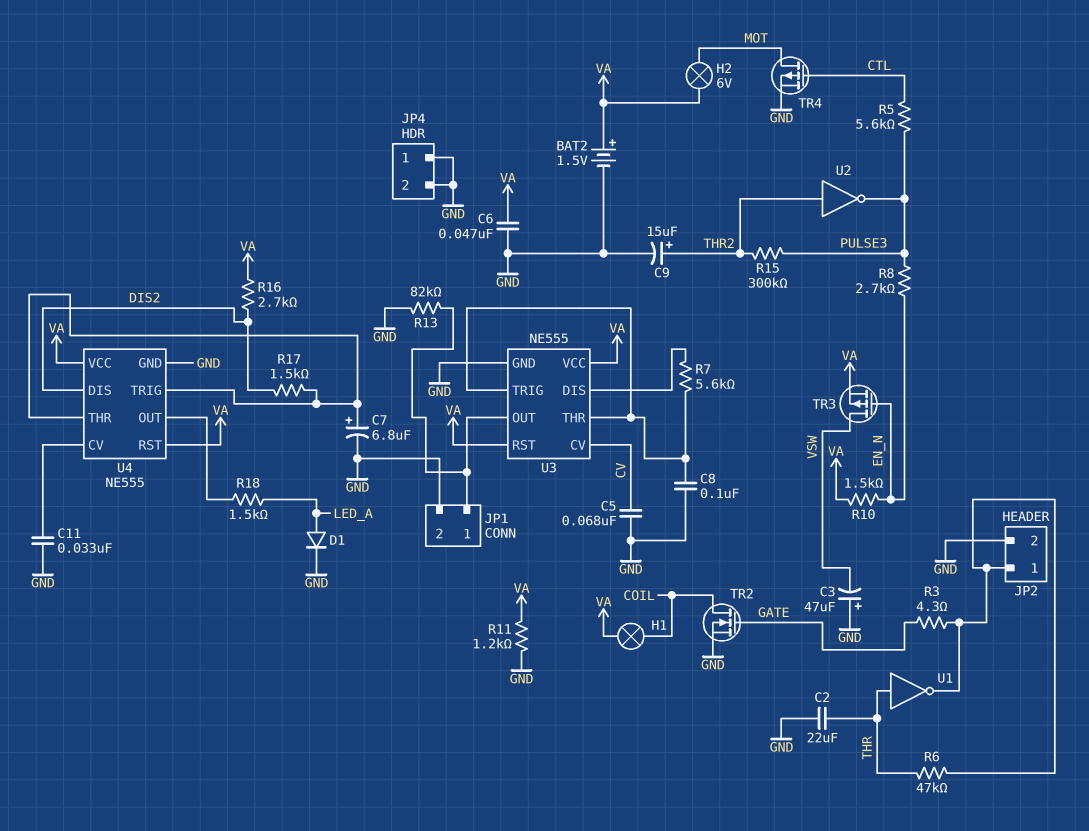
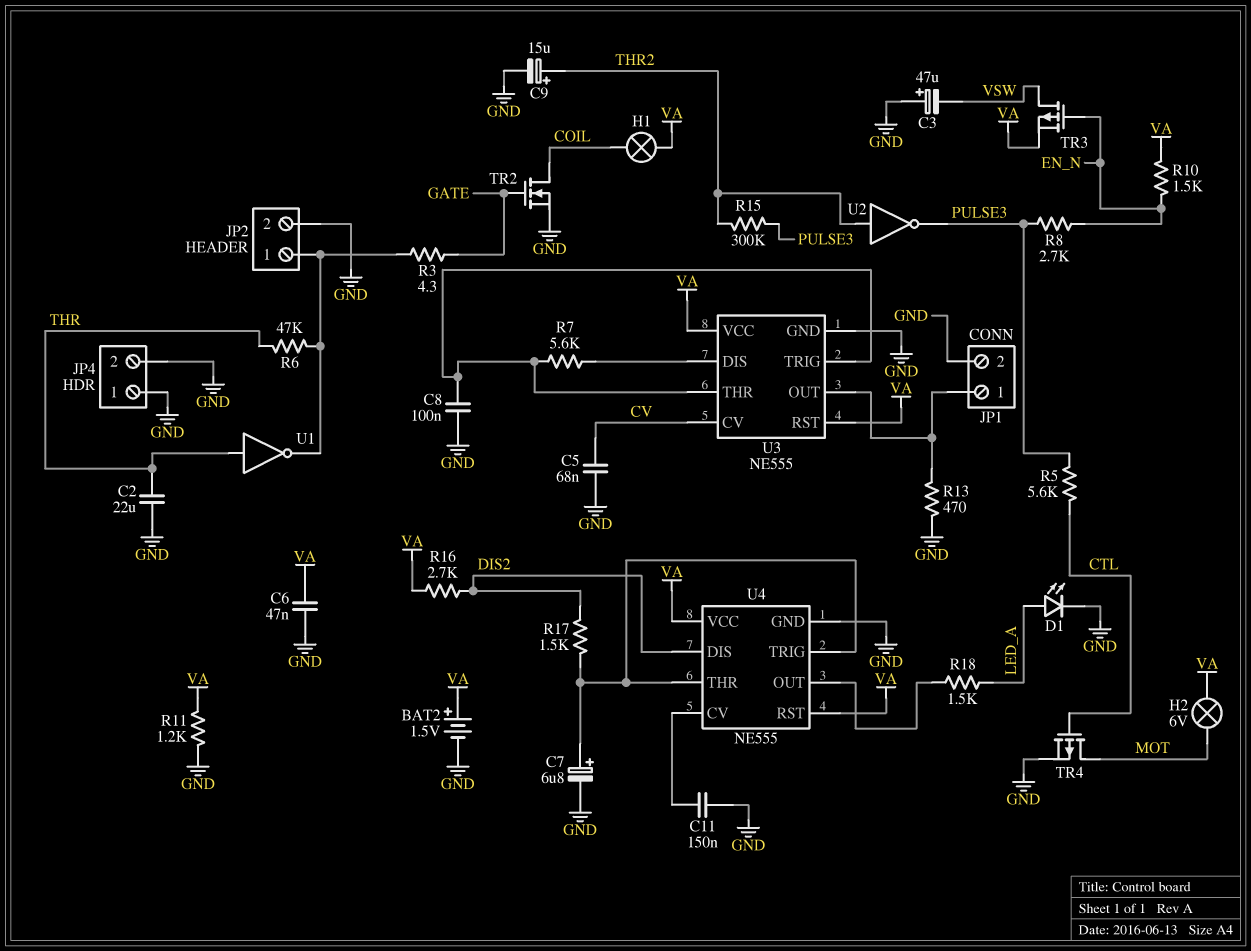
C11: 33nF (GND, U4/CV) -> 150nF (GND, U4/CV)
D1: diode (A LED_A, K GND) -> LED (A LED_A, K GND)
R13: 82k (GND, JP1/1) -> 470 (GND, JP1/1)

